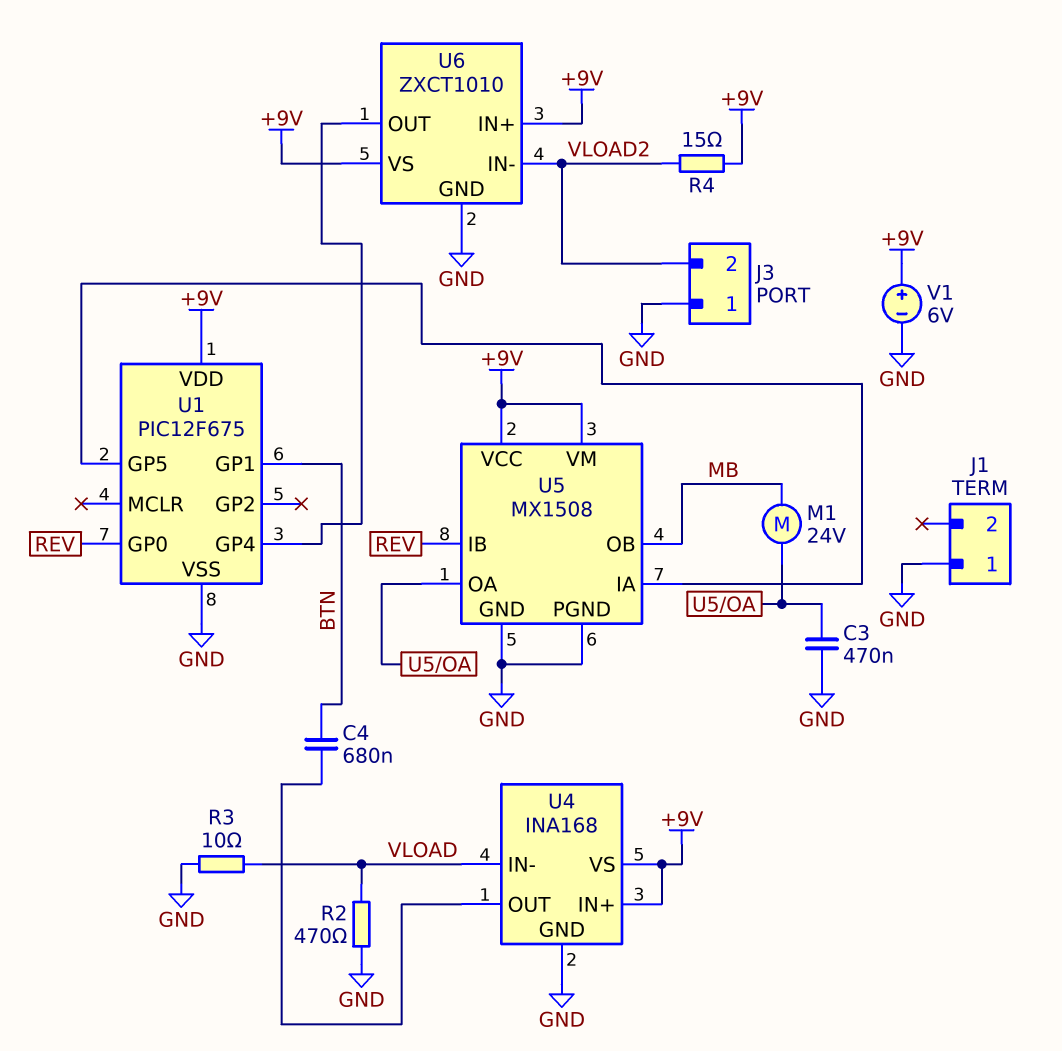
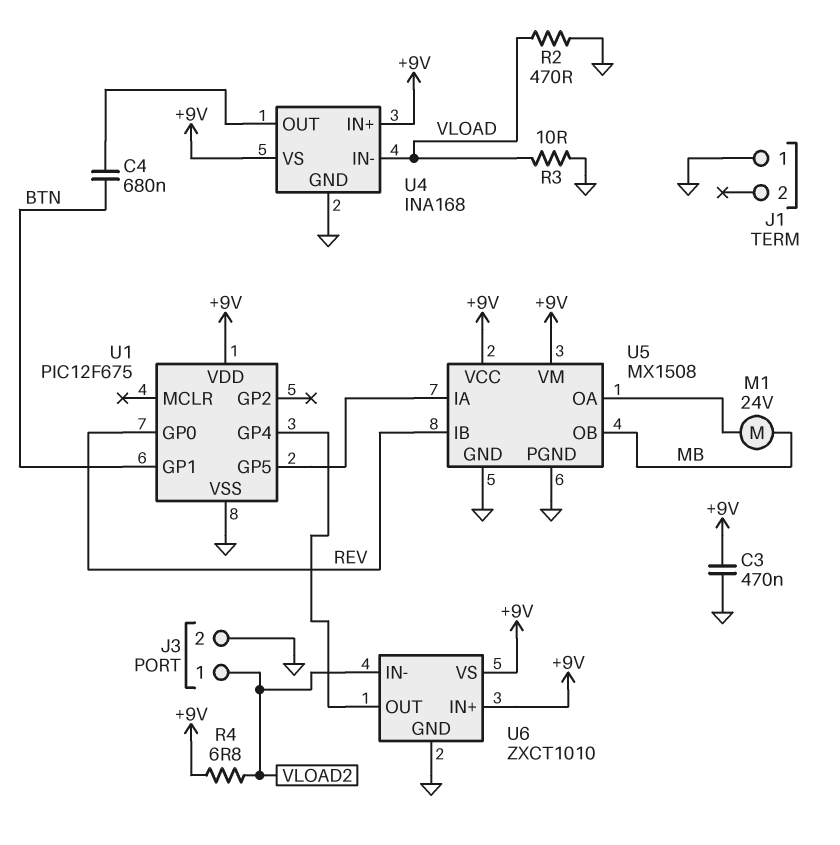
C3: 470nF (GND, U5/OA) -> 470nF (+9V, GND)
J3 pin 1: GND -> VLOAD2
J3 pin 2: VLOAD2 -> GND
R4: 15 (+9V, VLOAD2) -> 6.8 (+9V, VLOAD2)
V1: 6V (plus +9V, minus GND) -> none

